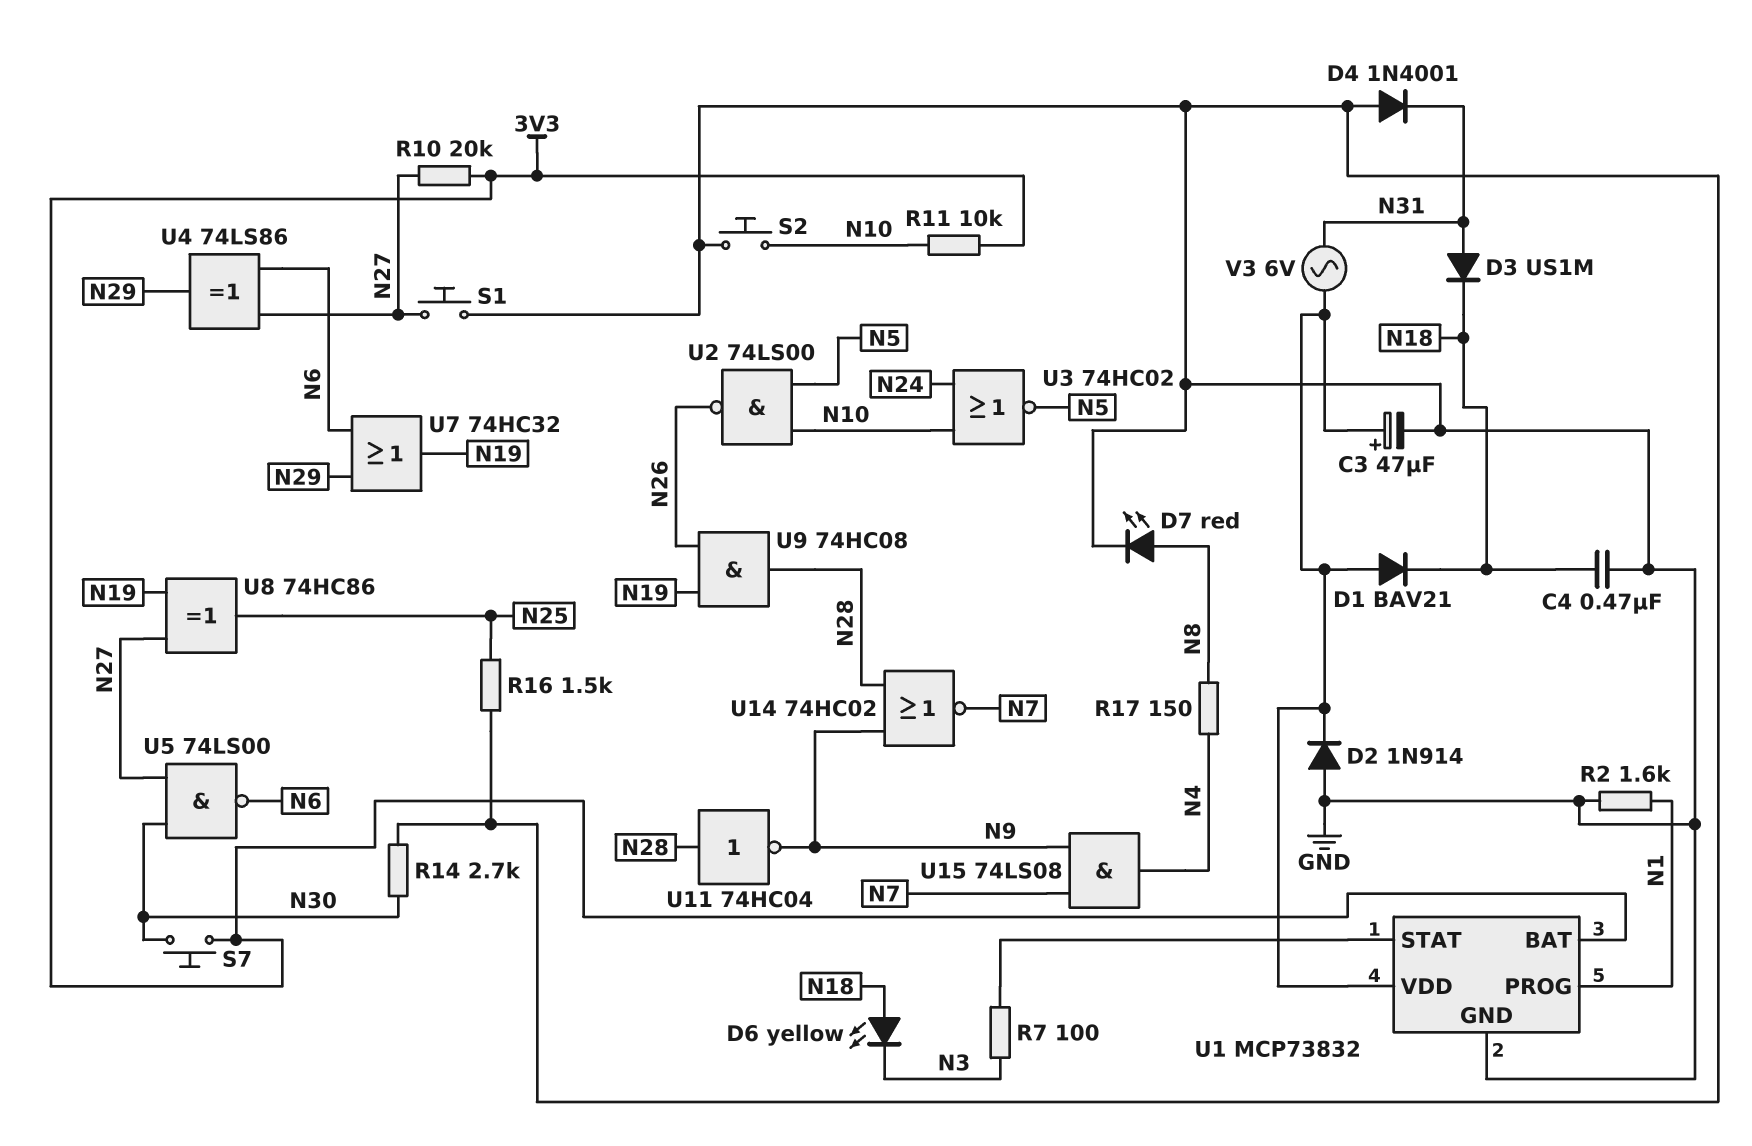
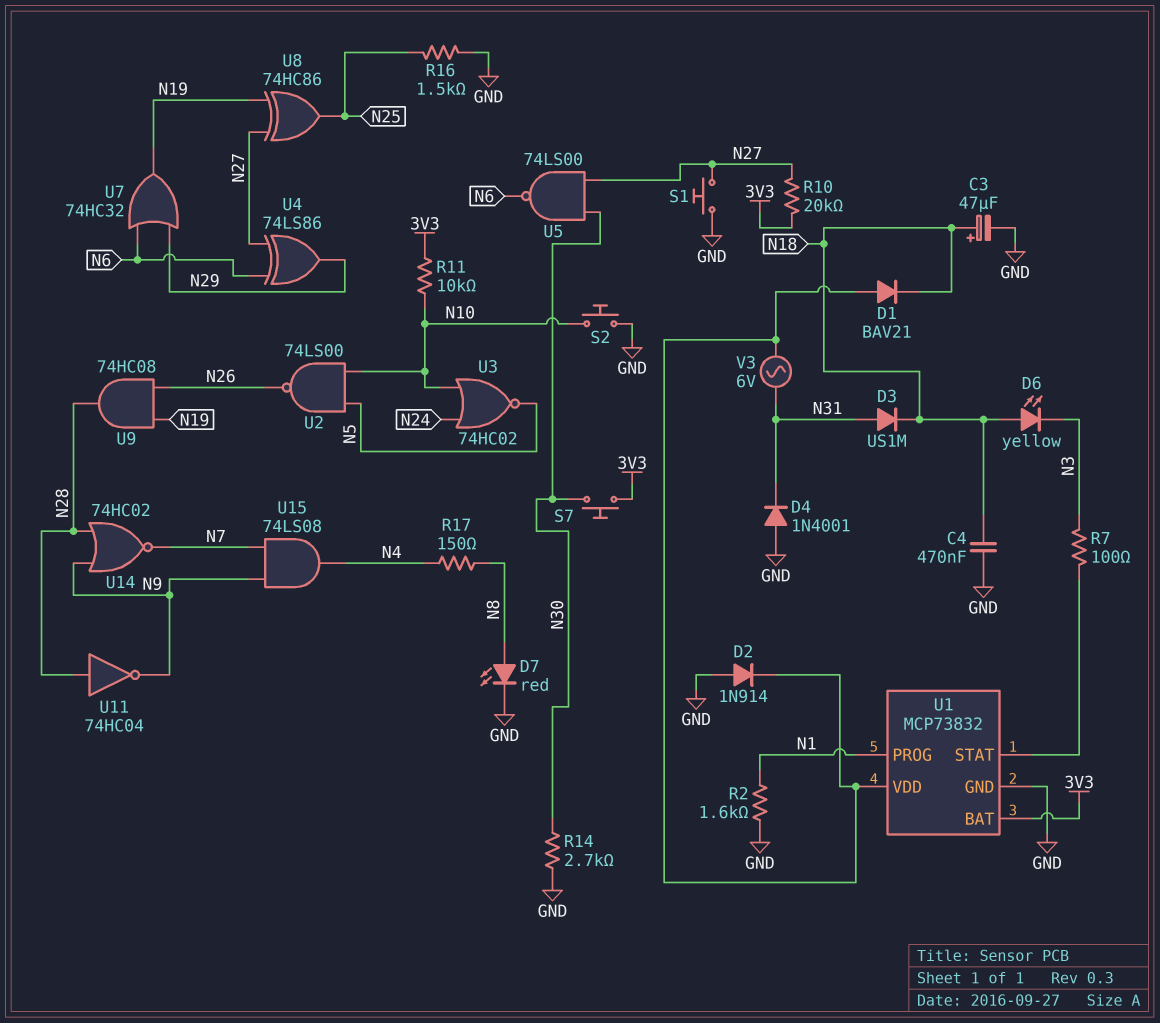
C3: 47uF (plus U1/VDD, minus GND) -> 47uF (plus N18, minus GND)

